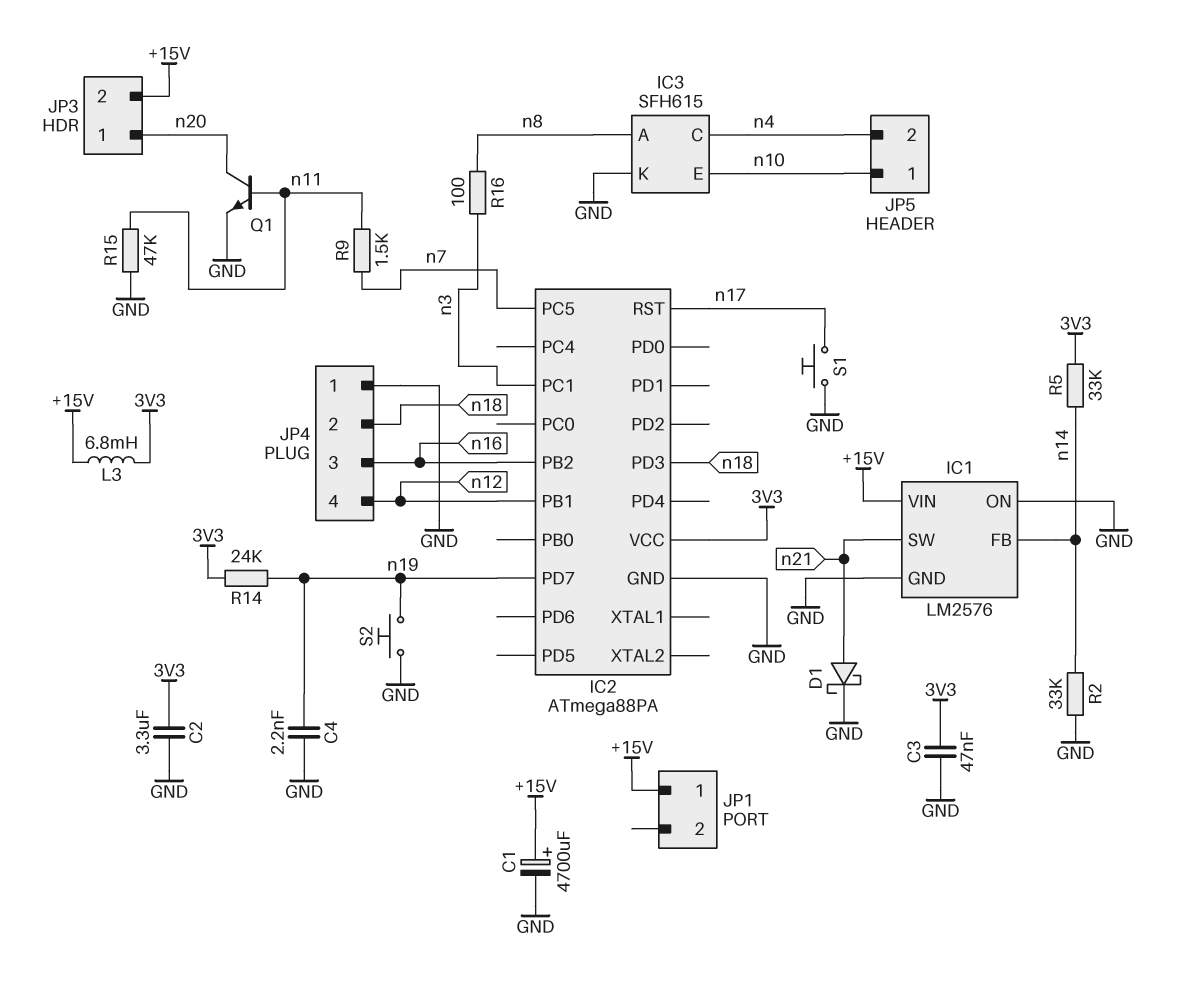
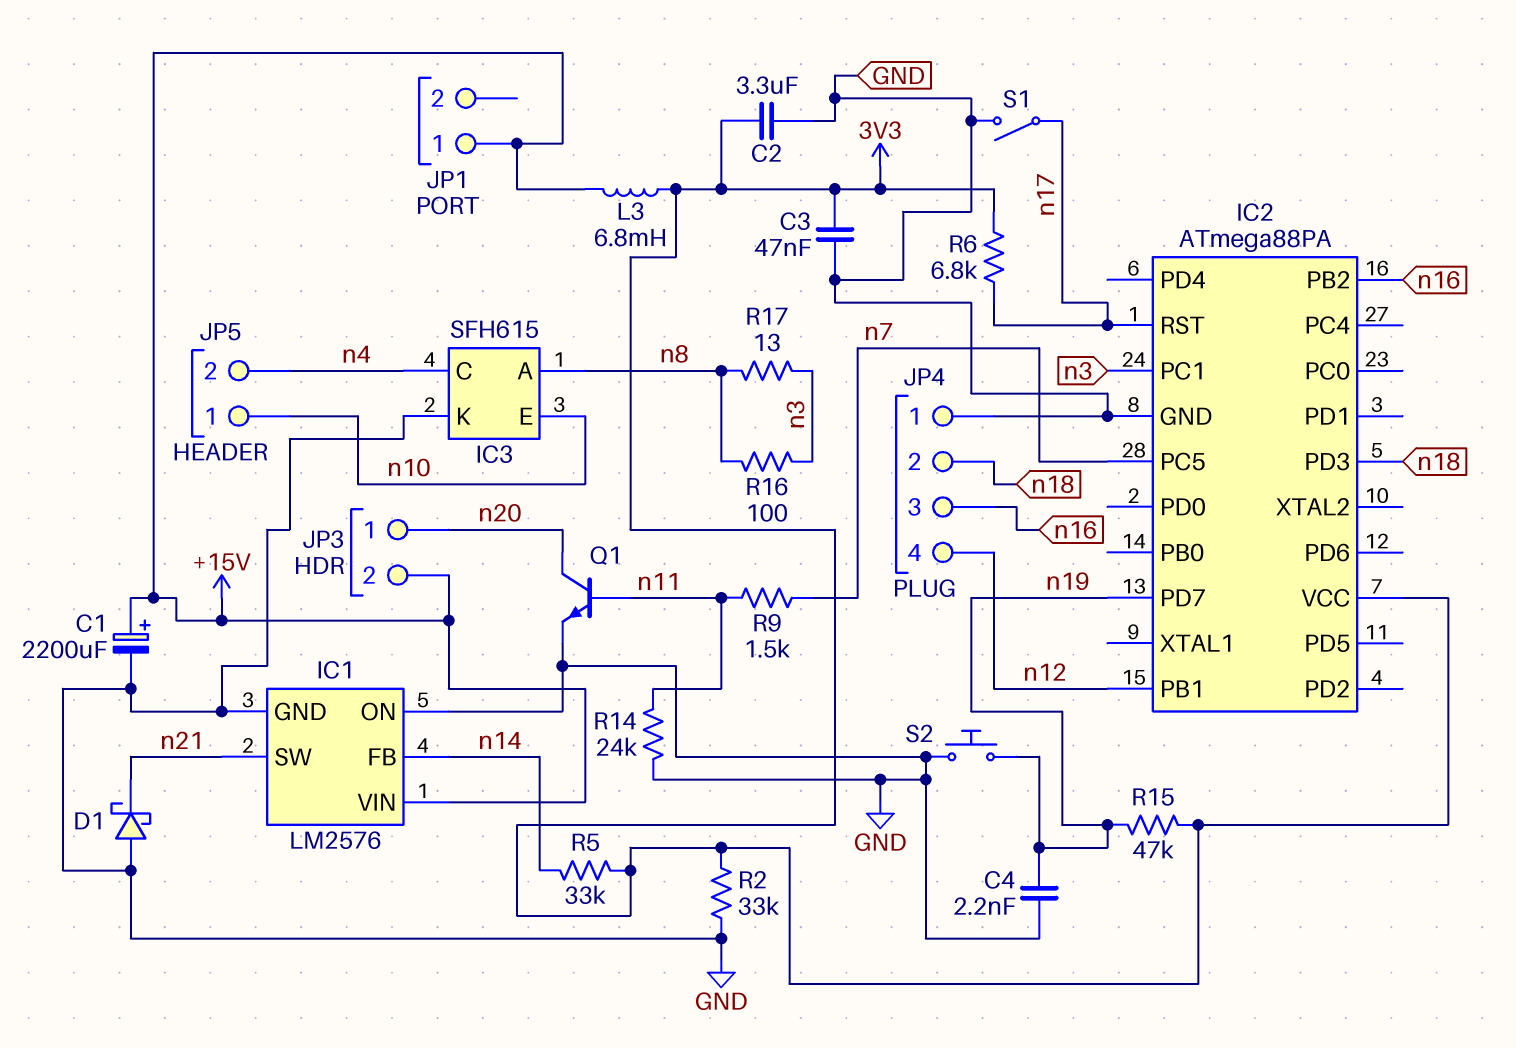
C1: 4700uF (plus +15V, minus GND) -> 2200uF (plus +15V, minus GND)
D1: schottky (A n21, K GND) -> schottky (A GND, K n21)
R2: 33k (GND, n14) -> 33k (3V3, GND)
R6: none -> 6.8k (3V3, n17)
R14: 24k (3V3, n19) -> 24k (GND, n11)
R15: 47k (GND, n11) -> 47k (3V3, n19)
R17: none -> 13 (n3, n8)
S1: button (GND, n17) -> switch (GND, n17)

